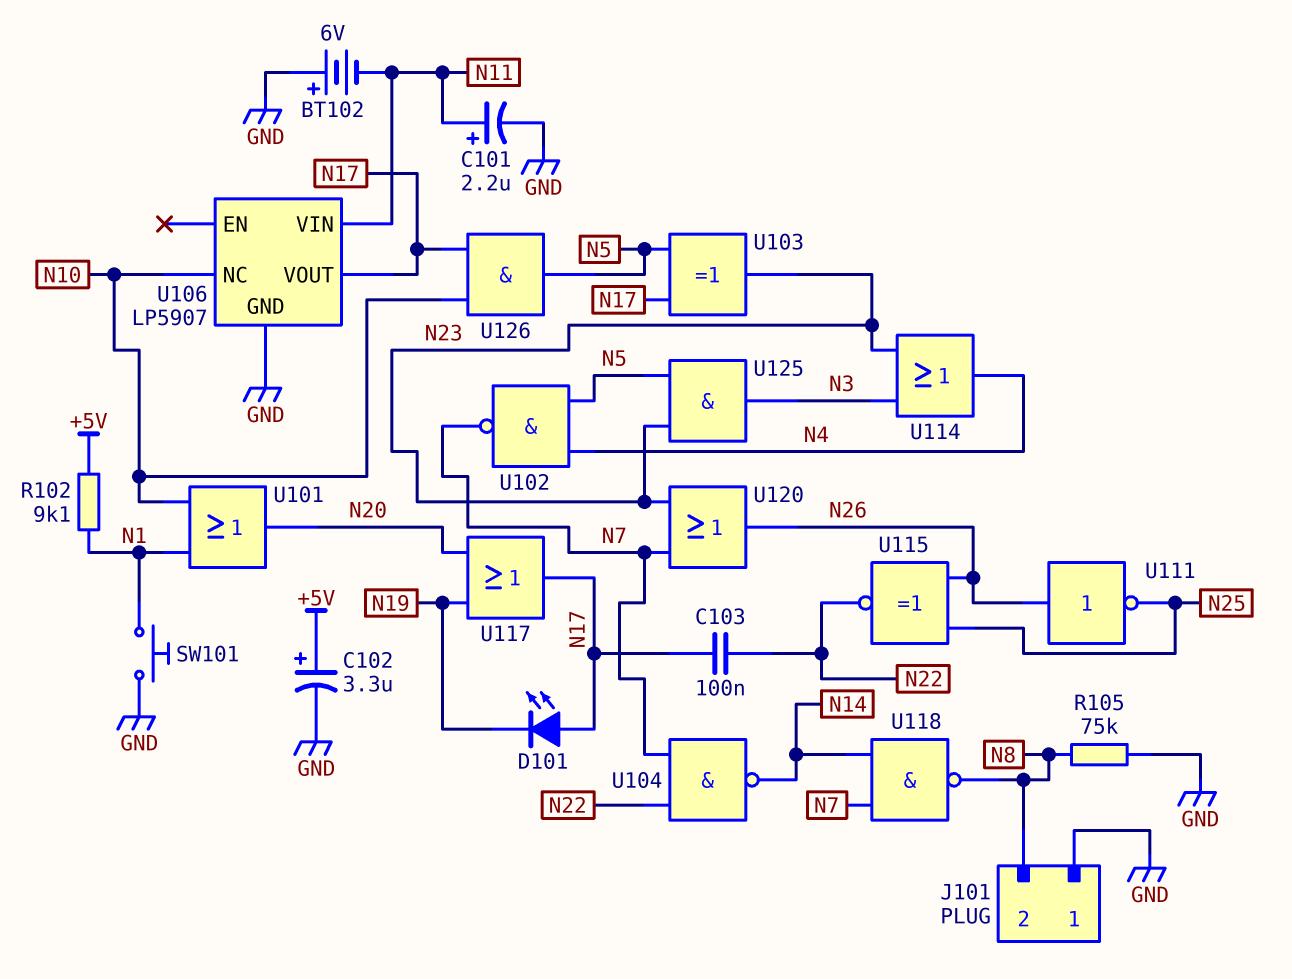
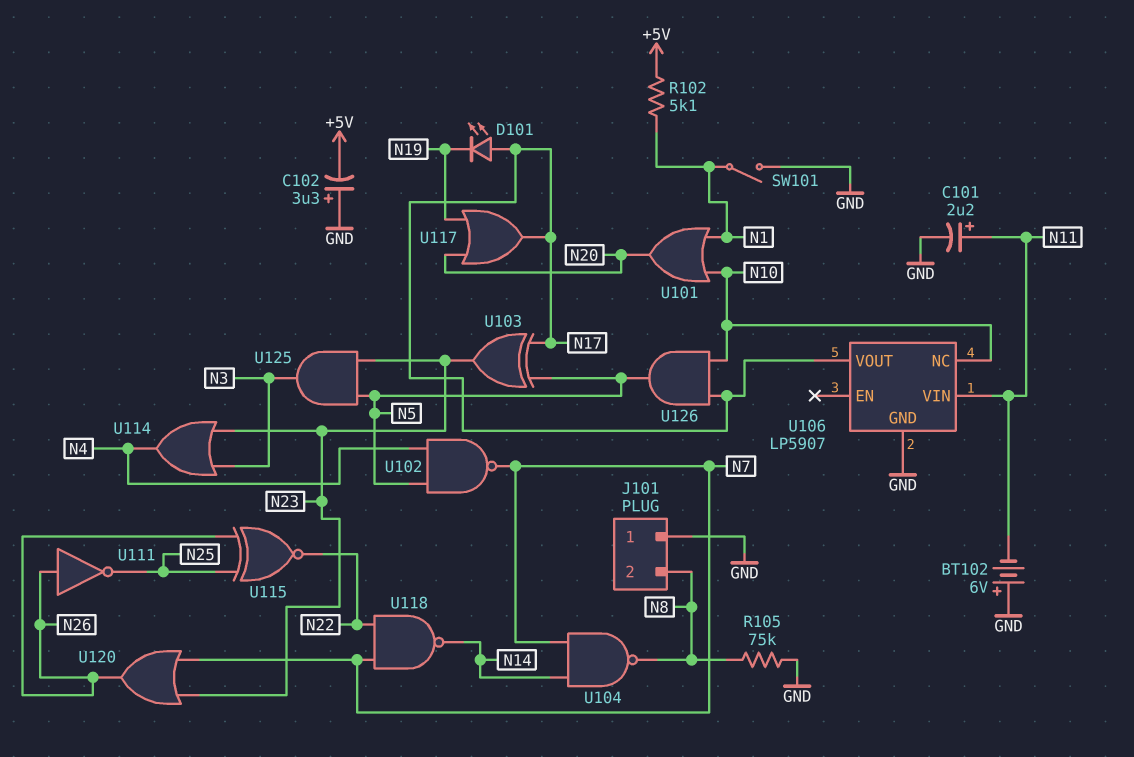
C102: 3.3uF (plus +5V, minus GND) -> 3.3uF (plus GND, minus +5V)
C103: 100nF (N17, N22) -> none
R102: 9.1k (+5V, N1) -> 5.1k (+5V, N1)
SW101: button (GND, N1) -> switch (GND, N1)
U104: NAND (in N7, in N22, out N14) -> NAND (in N7, in N14, out N8)
U118: NAND (in N7, in N14, out N8) -> NAND (in N7, in N22, out N14)

